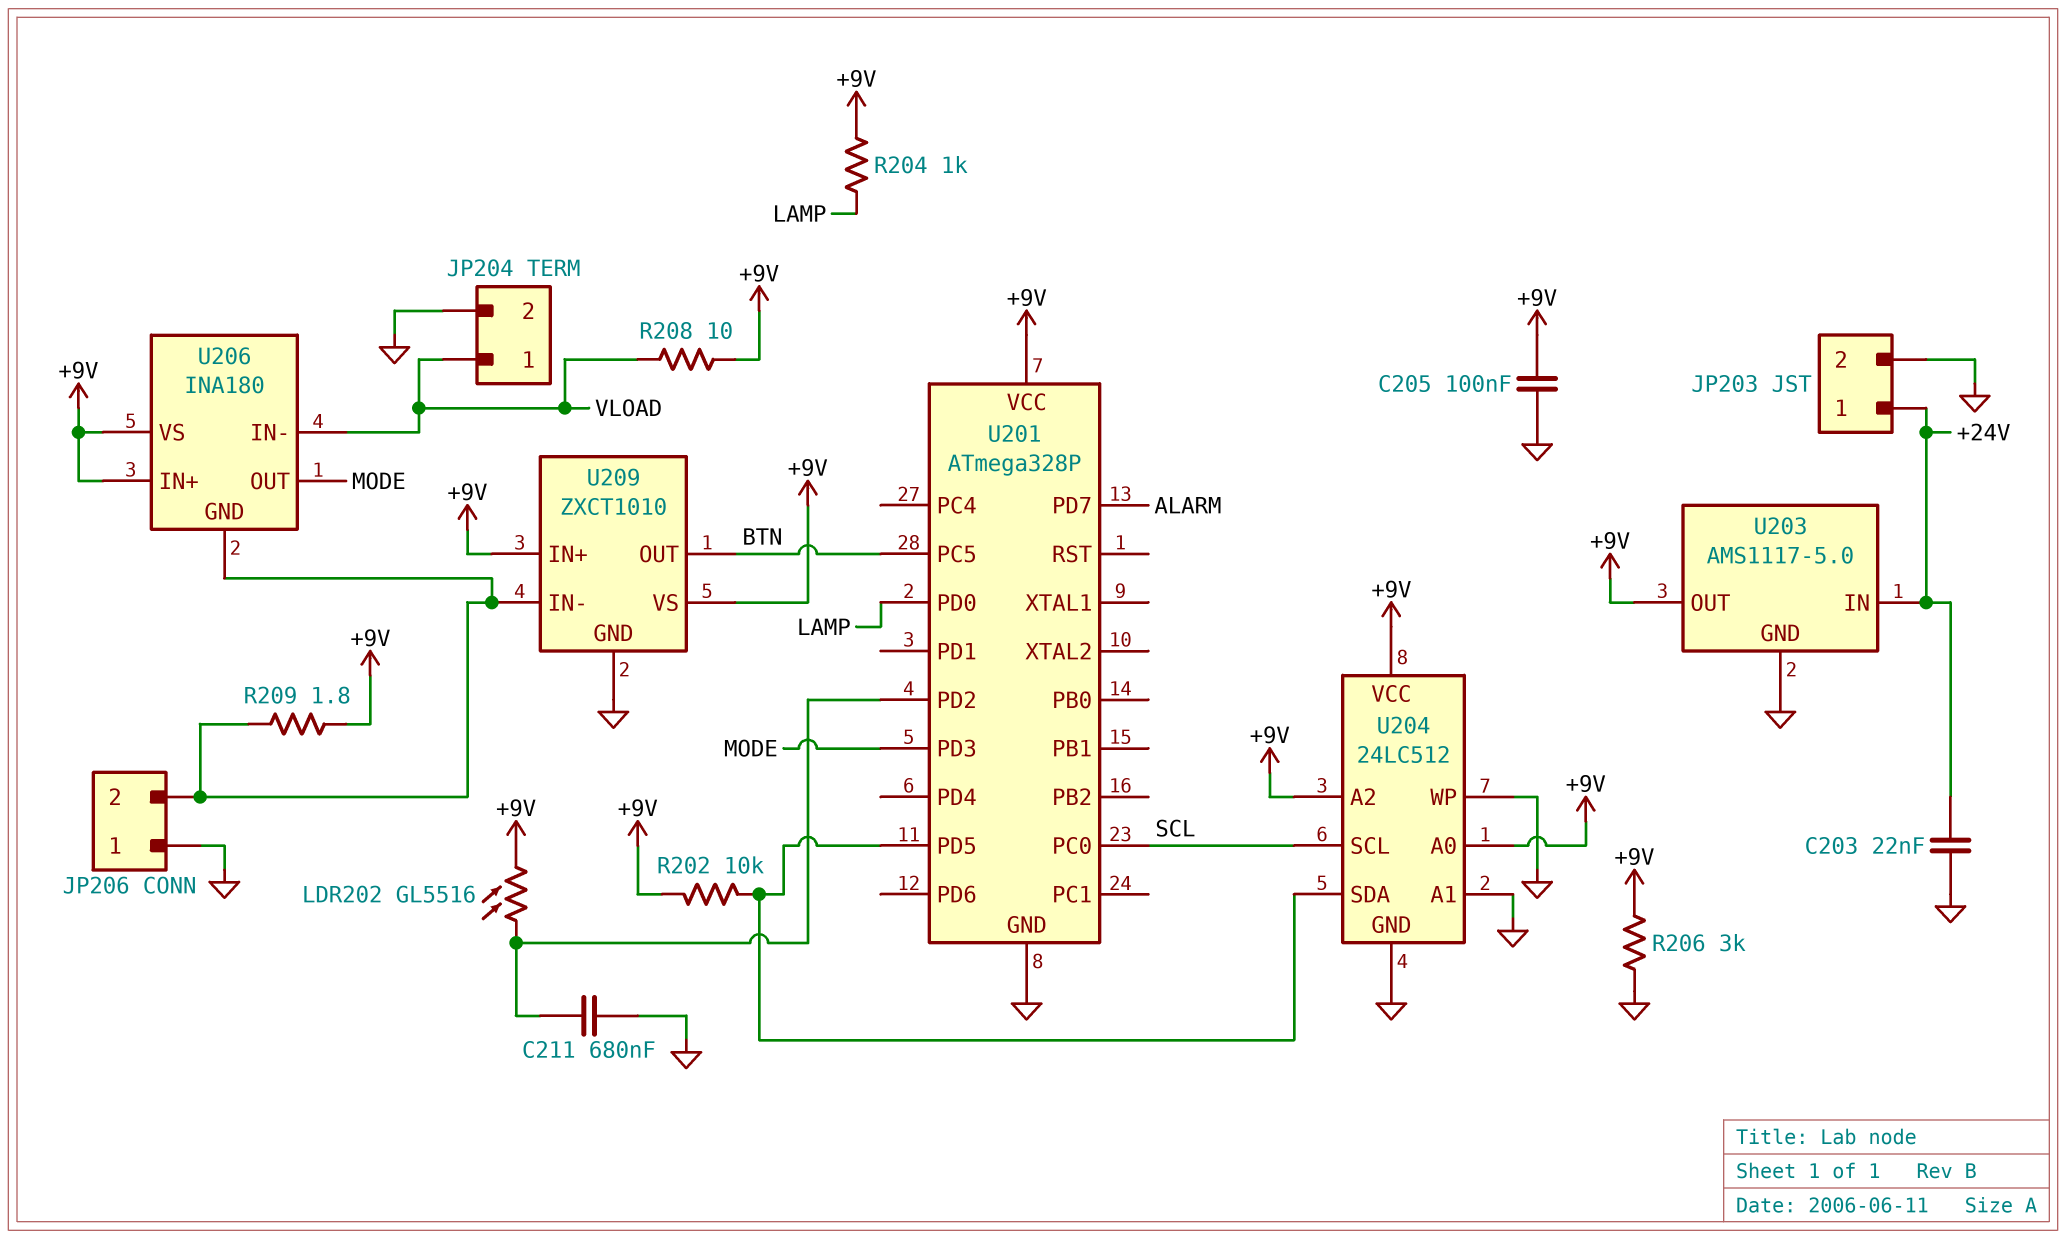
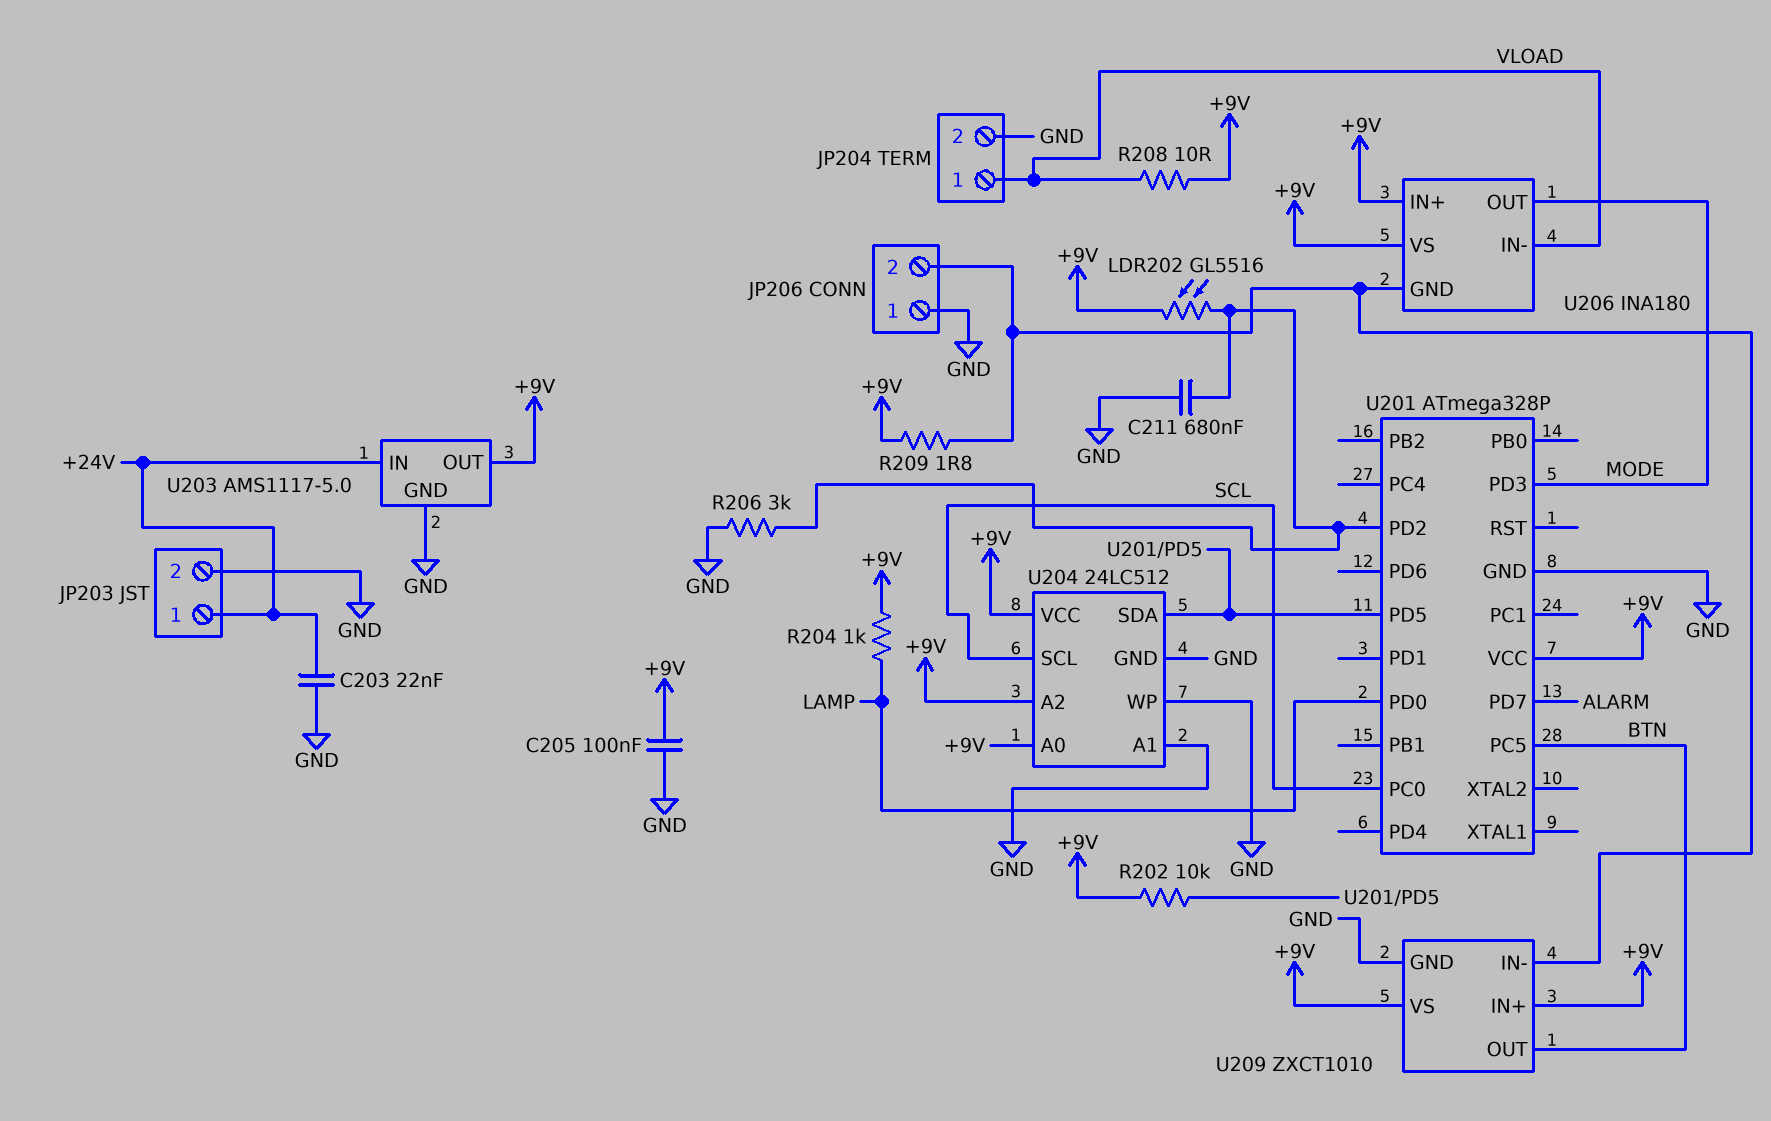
R206: 3k (+9V, GND) -> 3k (GND, U201/PD2)

